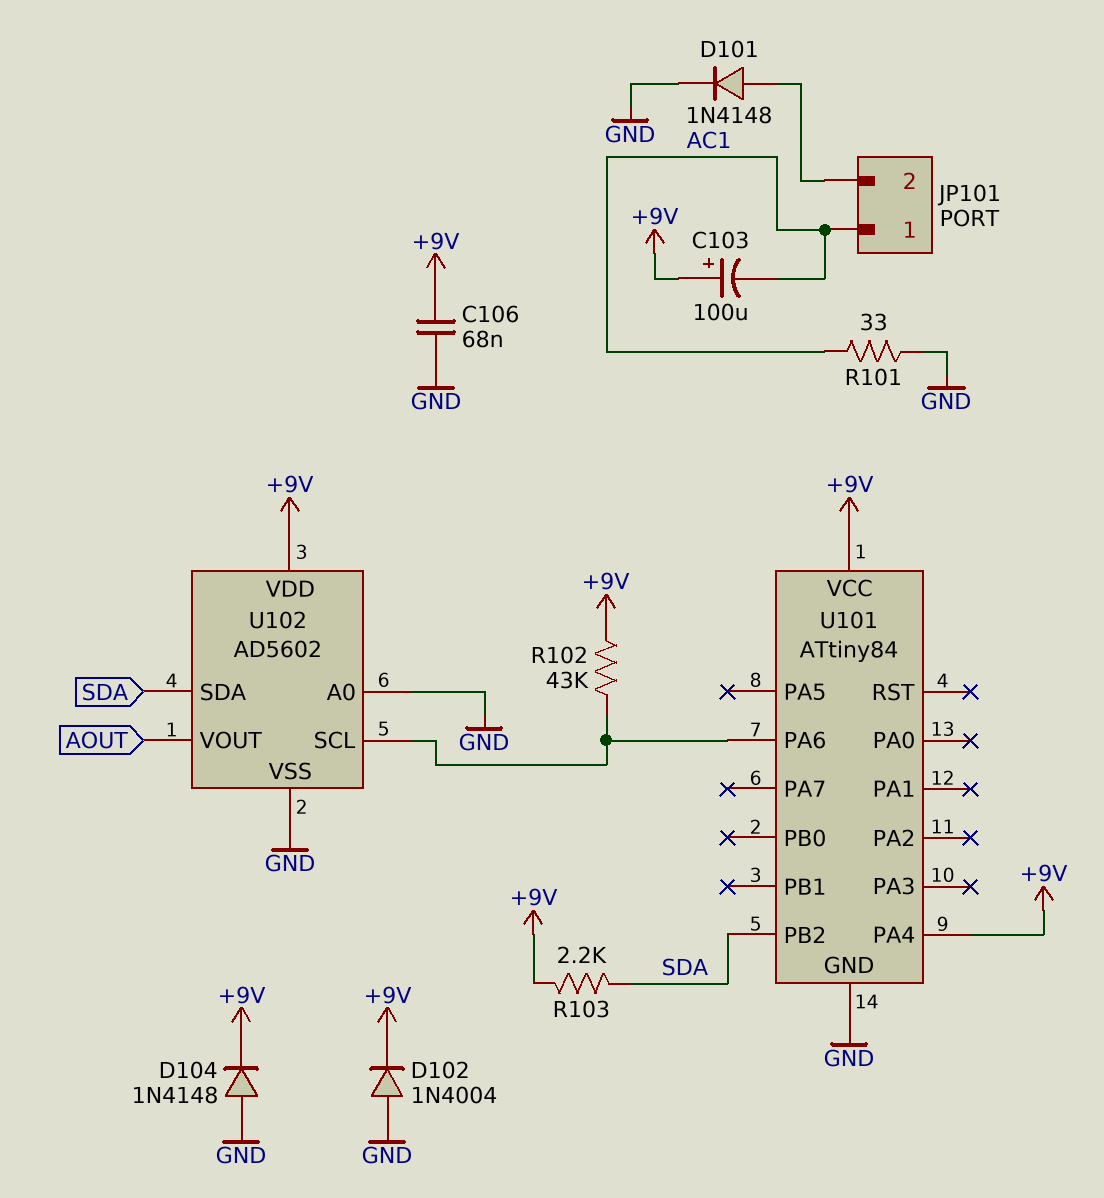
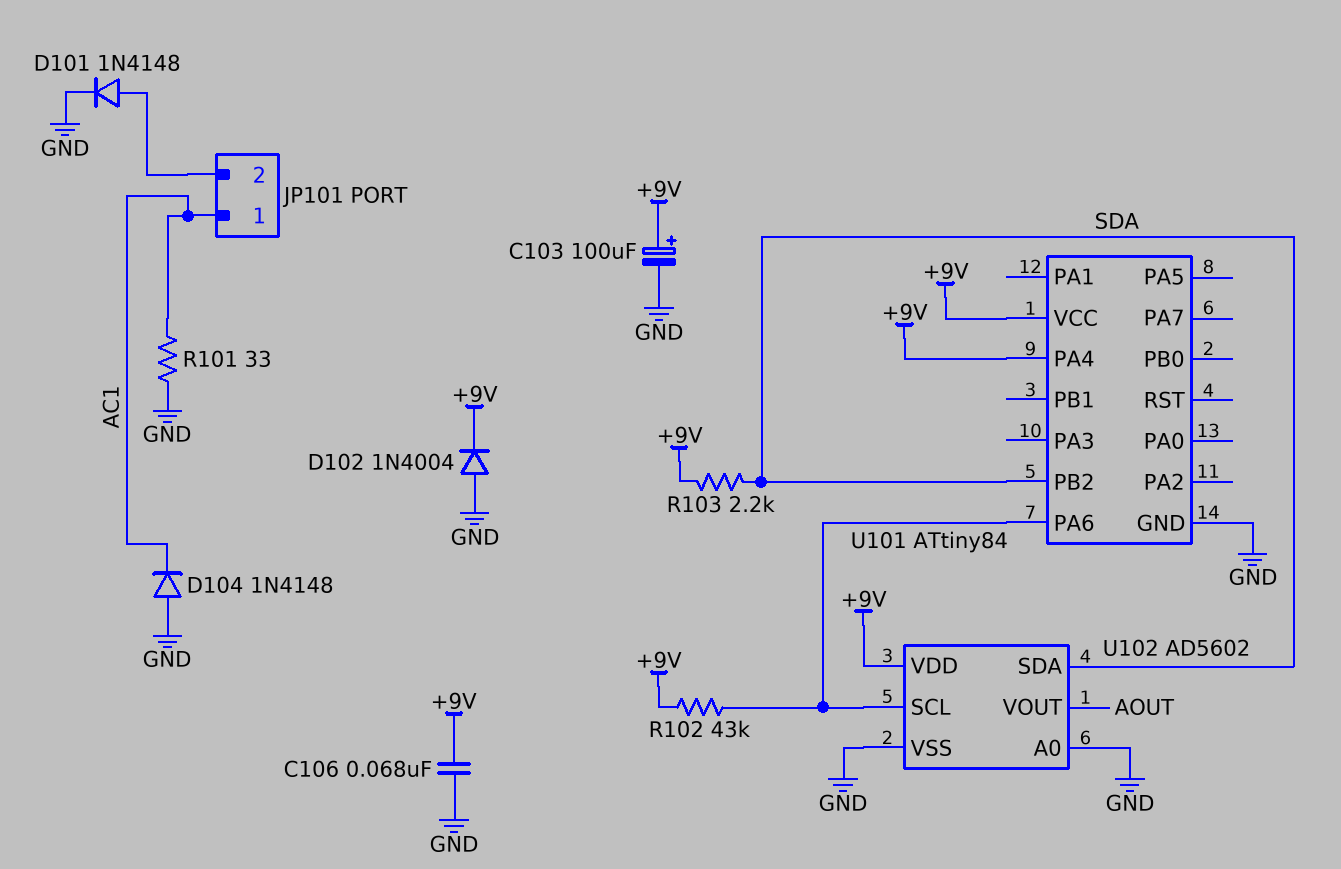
C103: 100uF (plus +9V, minus AC1) -> 100uF (plus +9V, minus GND)
D104: diode 1N4148 (A GND, K +9V) -> diode 1N4148 (A GND, K AC1)

